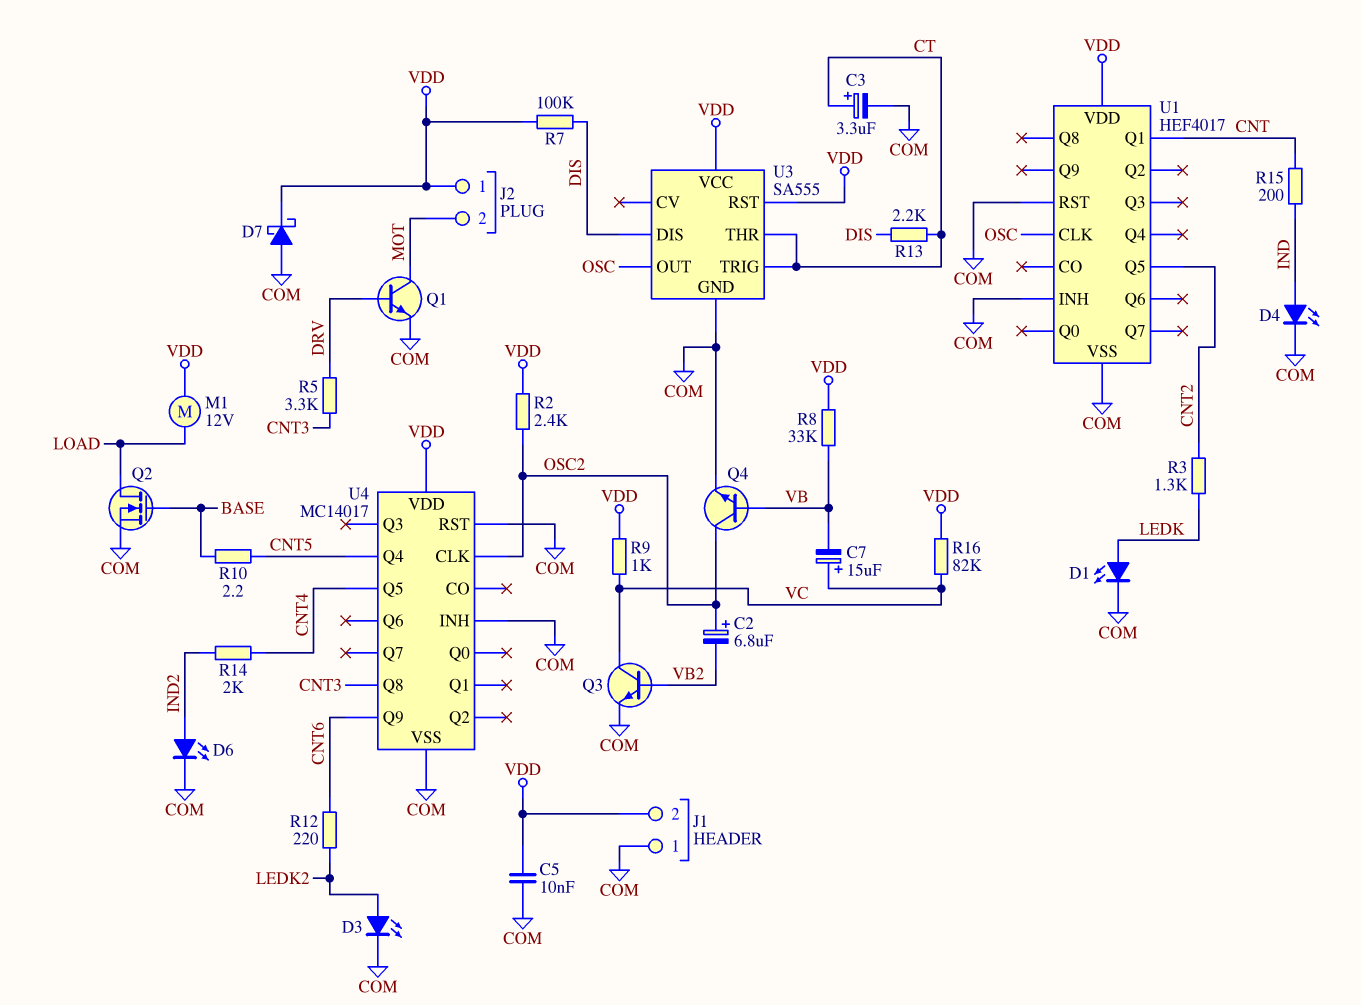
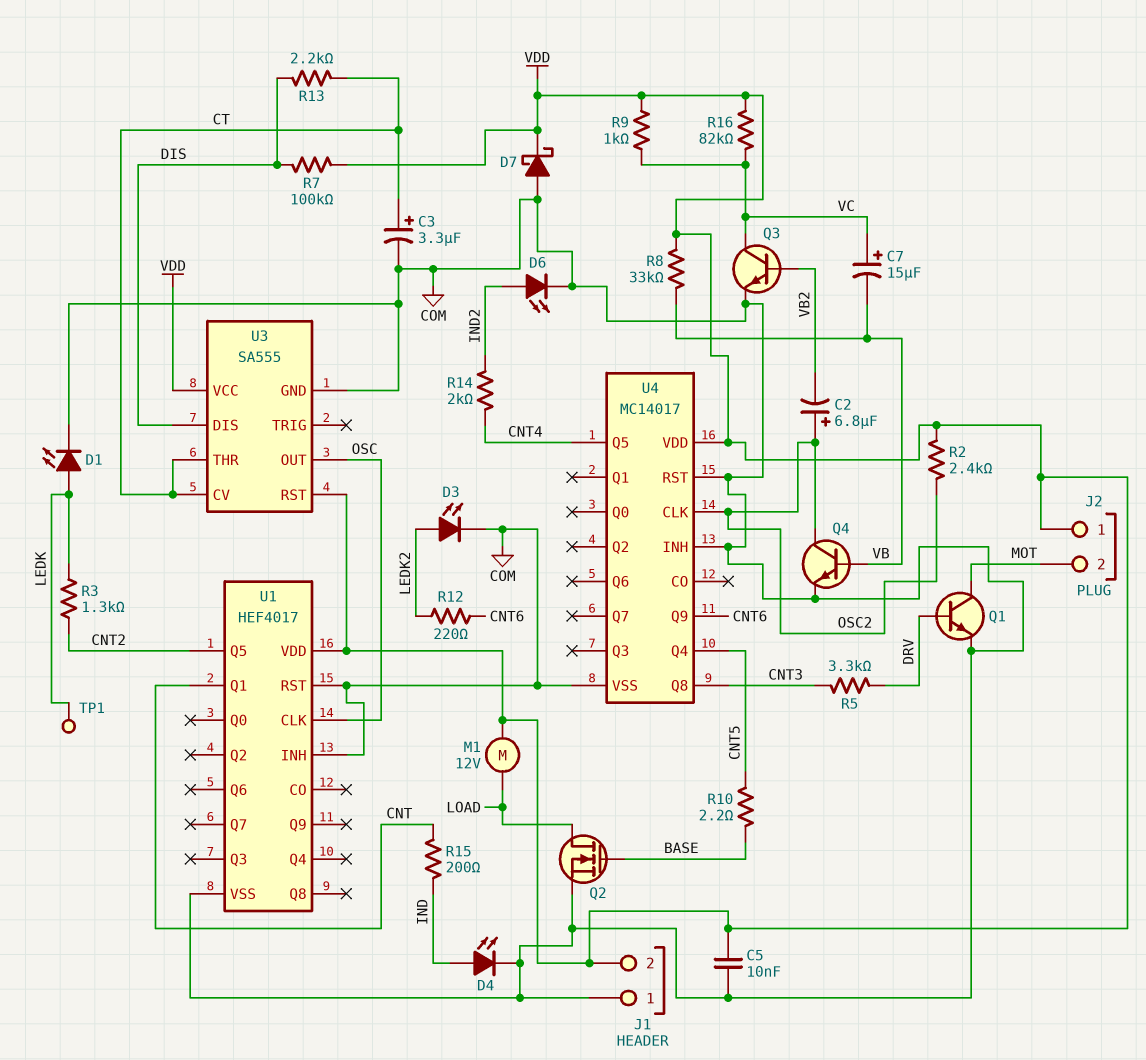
TP1: none -> test point (LEDK)
U3 pin CV: none -> CT
U3 pin TRIG: CT -> none

